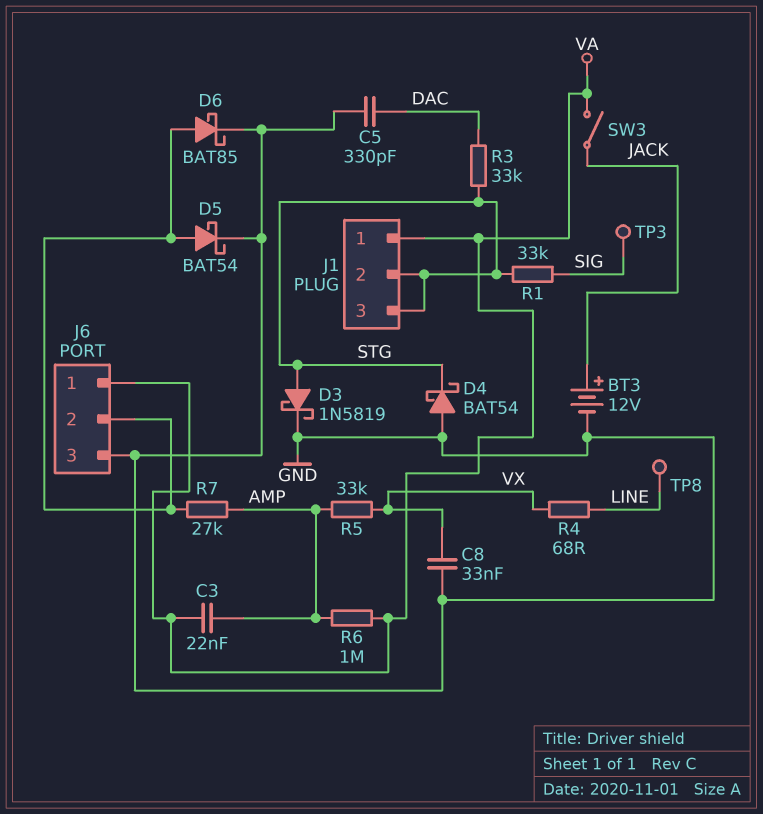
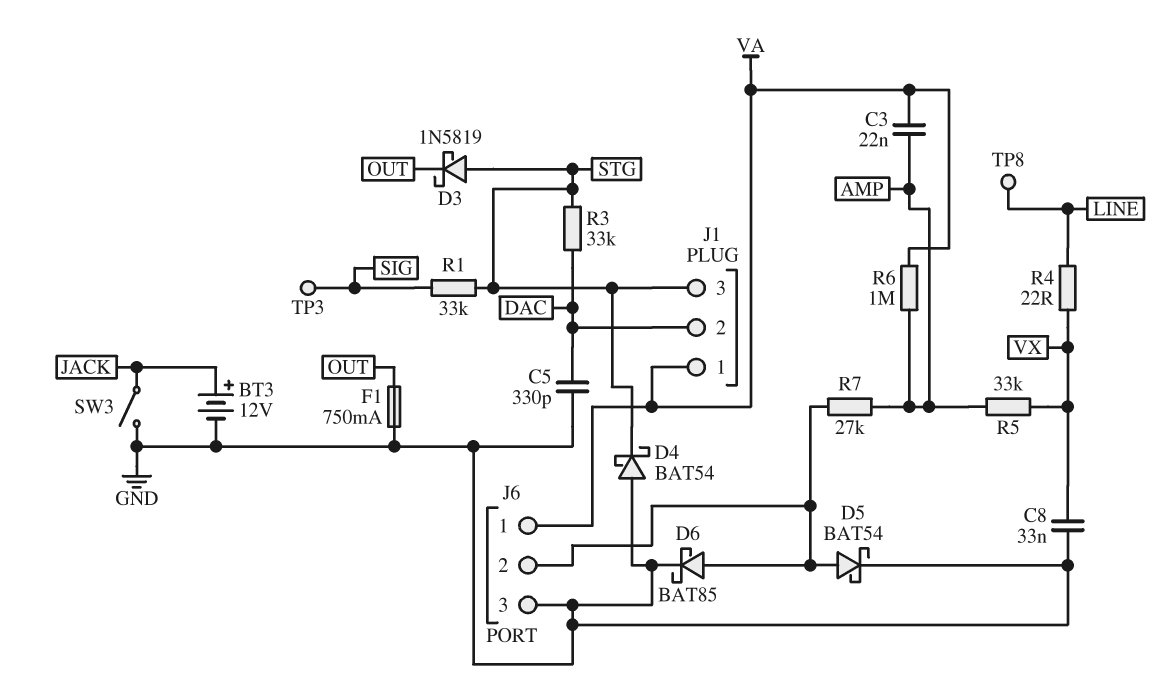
D3: schottky 1N5819 (A STG, K GND) -> schottky 1N5819 (A STG, K OUT)
F1: none -> 750mA (GND, OUT)
J1 pin 2: STG -> DAC
R4: 68 (LINE, VX) -> 22 (LINE, VX)
SW3: switch (JACK, VA) -> switch (GND, JACK)

